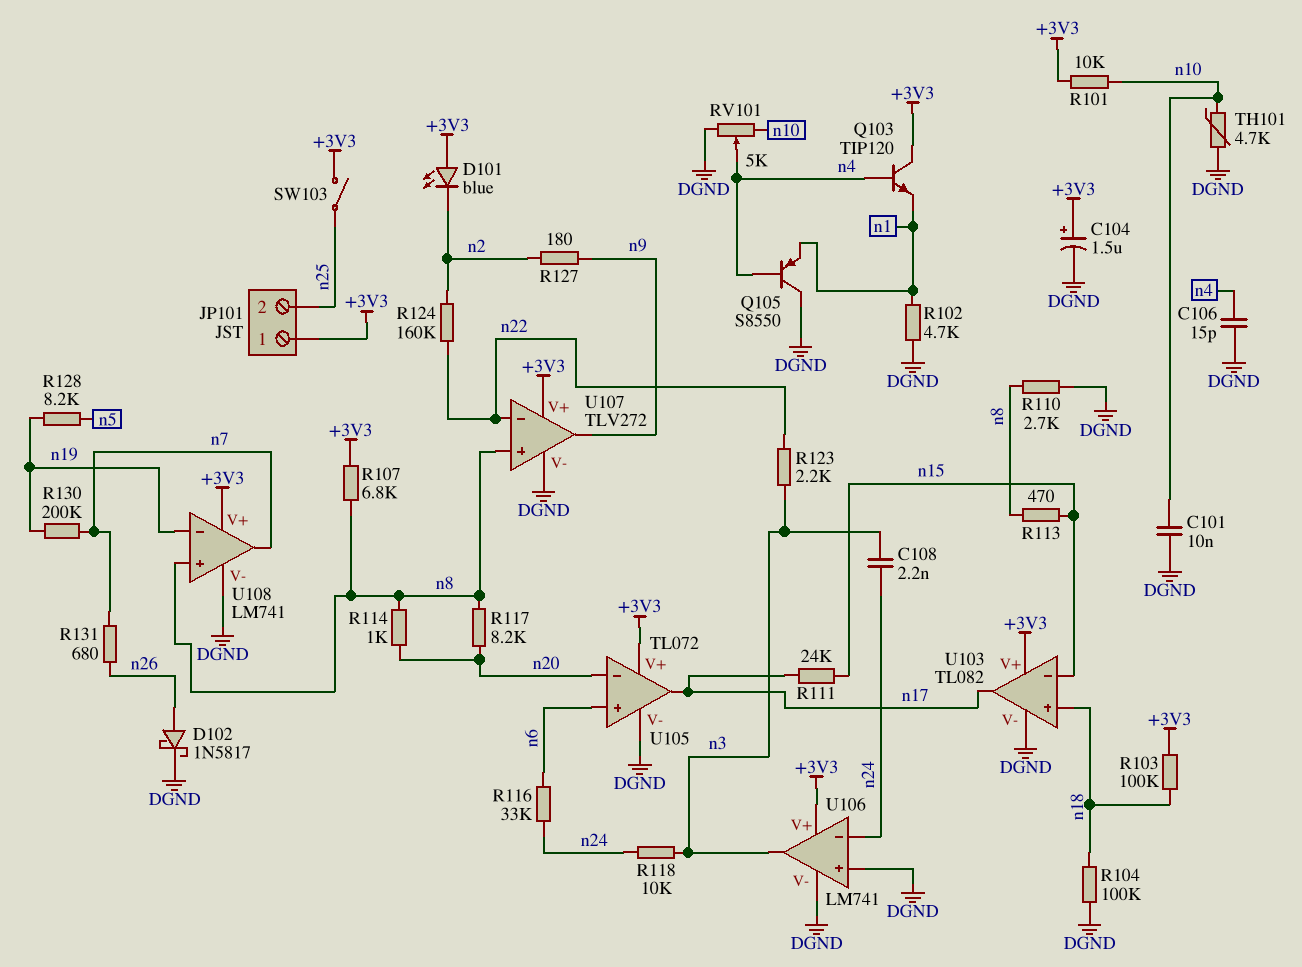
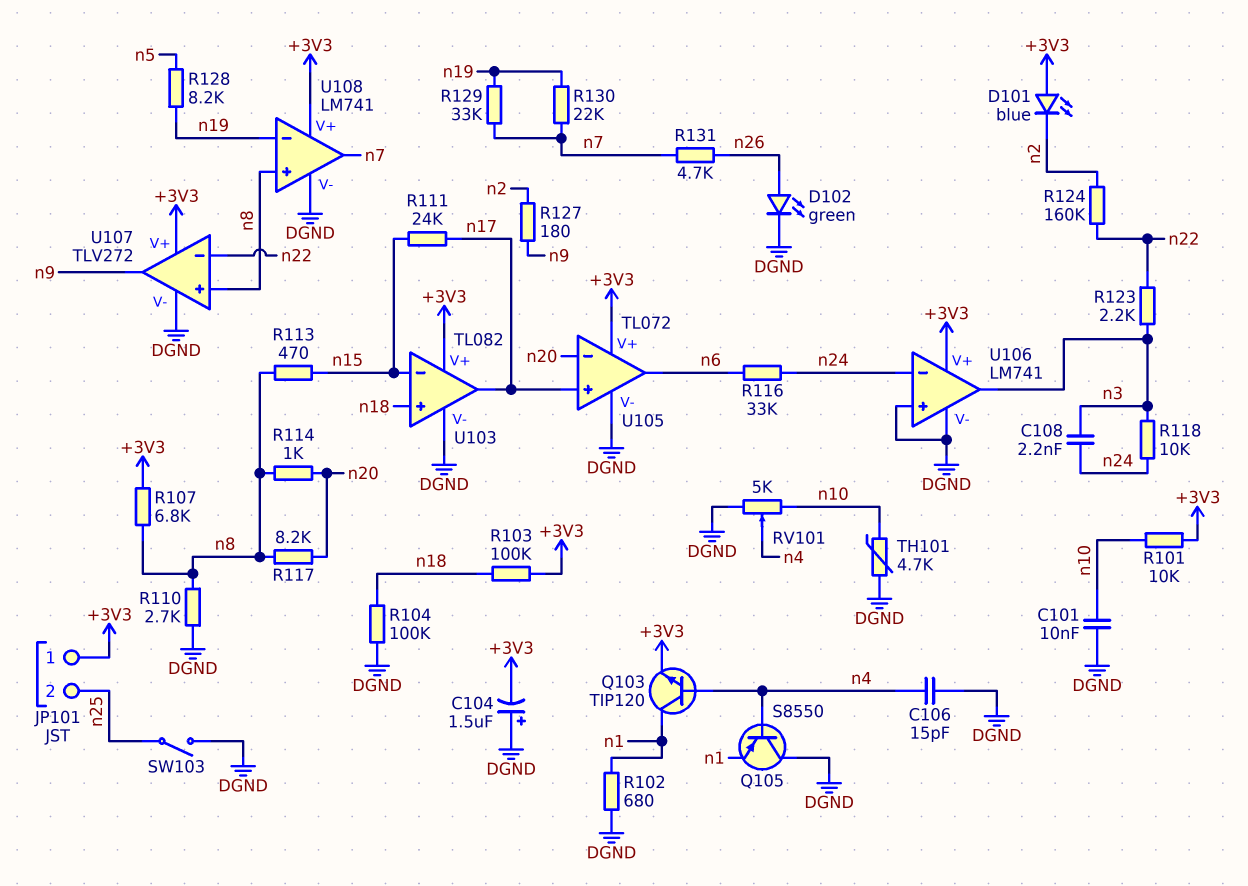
C104: 1.5uF (plus +3V3, minus DGND) -> 1.5uF (plus DGND, minus +3V3)
D102: schottky 1N5817 (A n26, K DGND) -> LED green (A n26, K DGND)
Q103: NPN TIP120 (B n4, C +3V3, E n1) -> NPN TIP120 (B n4, C n1, E +3V3)
R102: 4.7k (DGND, n1) -> 680 (DGND, n1)
R129: none -> 33k (n7, n19)
R130: 200k (n7, n19) -> 22k (n7, n19)
R131: 680 (n7, n26) -> 4.7k (n7, n26)
SW103: switch (+3V3, n25) -> switch (DGND, n25)
U105 pin in+: n6 -> n17
U105 pin out: n17 -> n6

